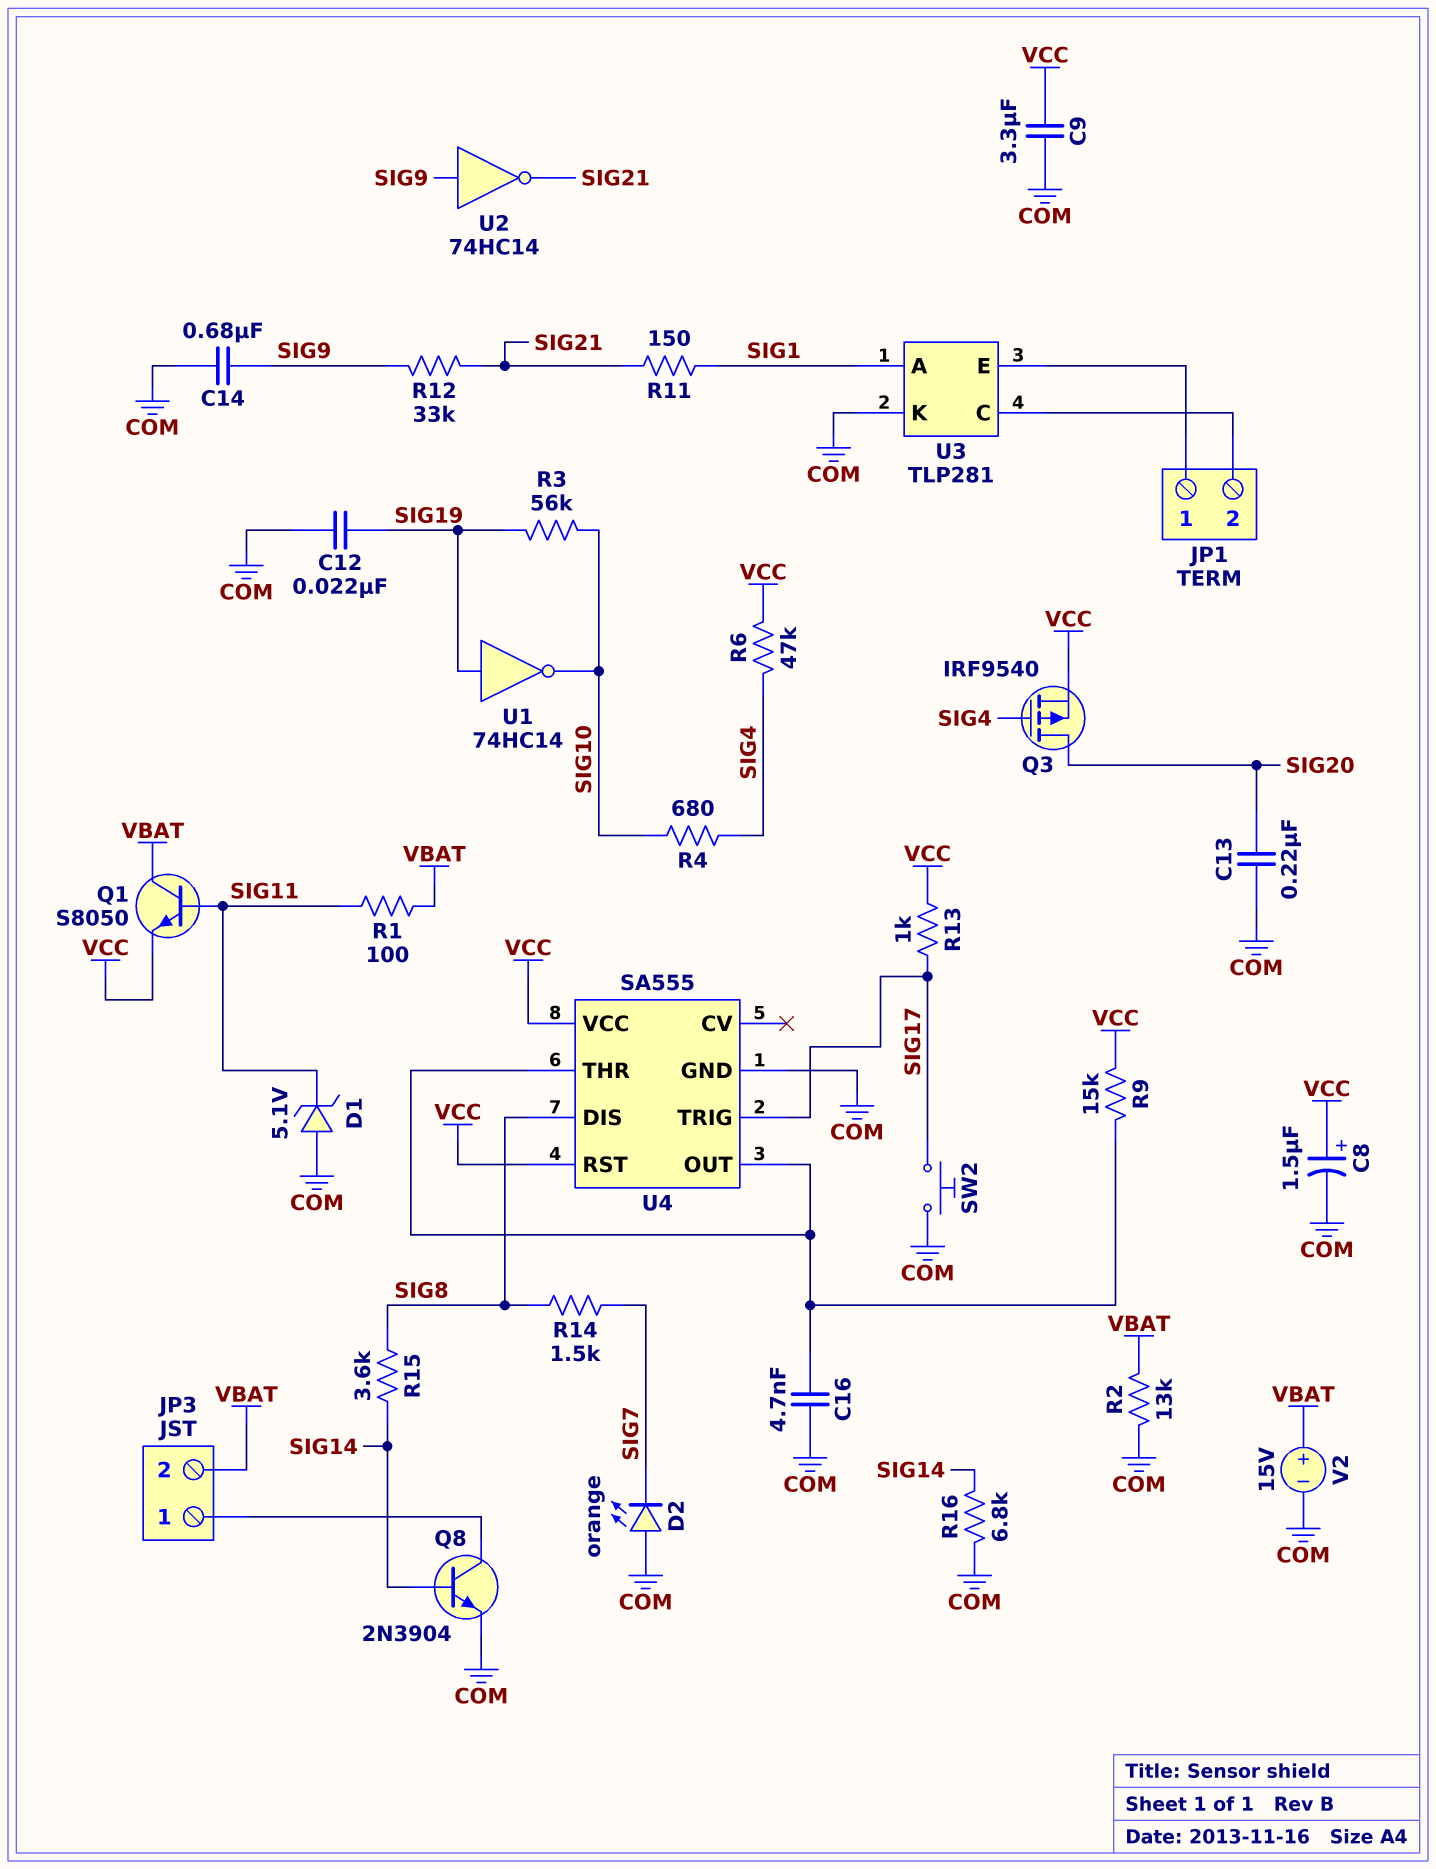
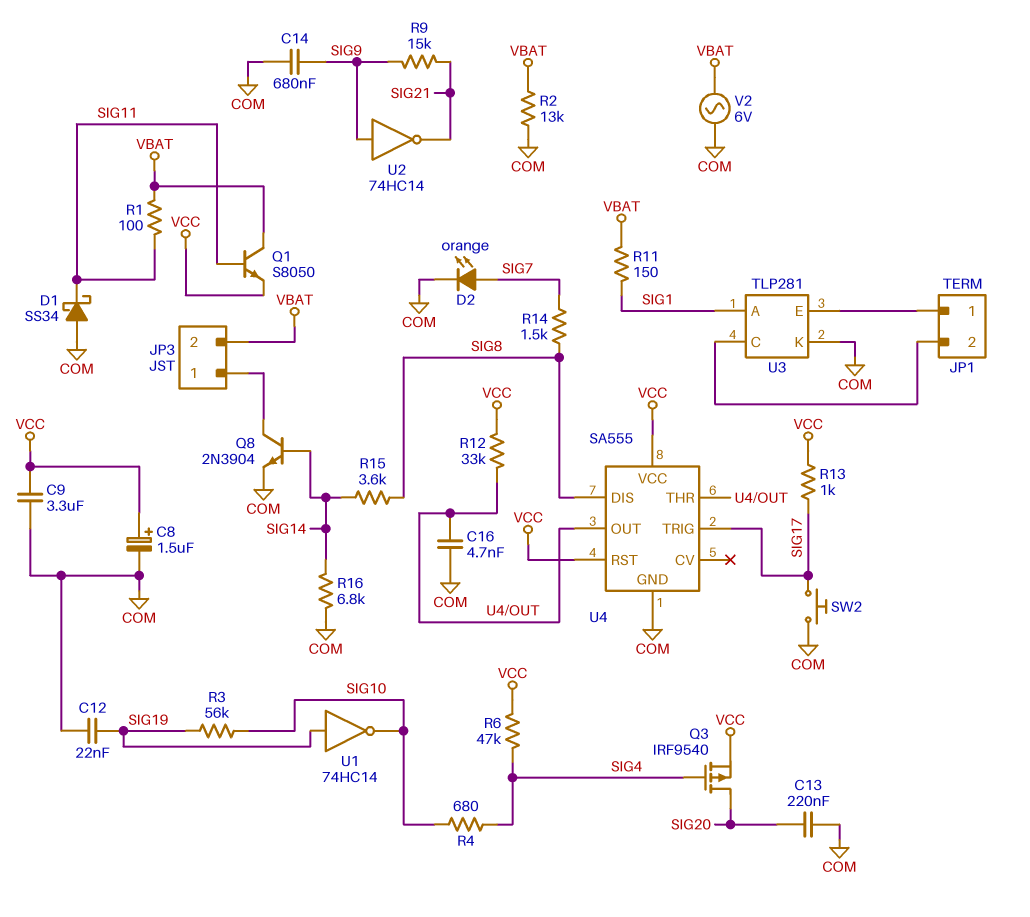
D1: zener 5.1V (A COM, K SIG11) -> schottky SS34 (A COM, K SIG11)
D2: LED orange (A COM, K SIG7) -> LED orange (A SIG7, K COM)
R9: 15k (U4/OUT, VCC) -> 15k (SIG9, SIG21)
R11: 150 (SIG1, SIG21) -> 150 (SIG1, VBAT)
R12: 33k (SIG9, SIG21) -> 33k (U4/OUT, VCC)
V2: 15V (plus VBAT, minus COM) -> AC 6V (COM, VBAT)

